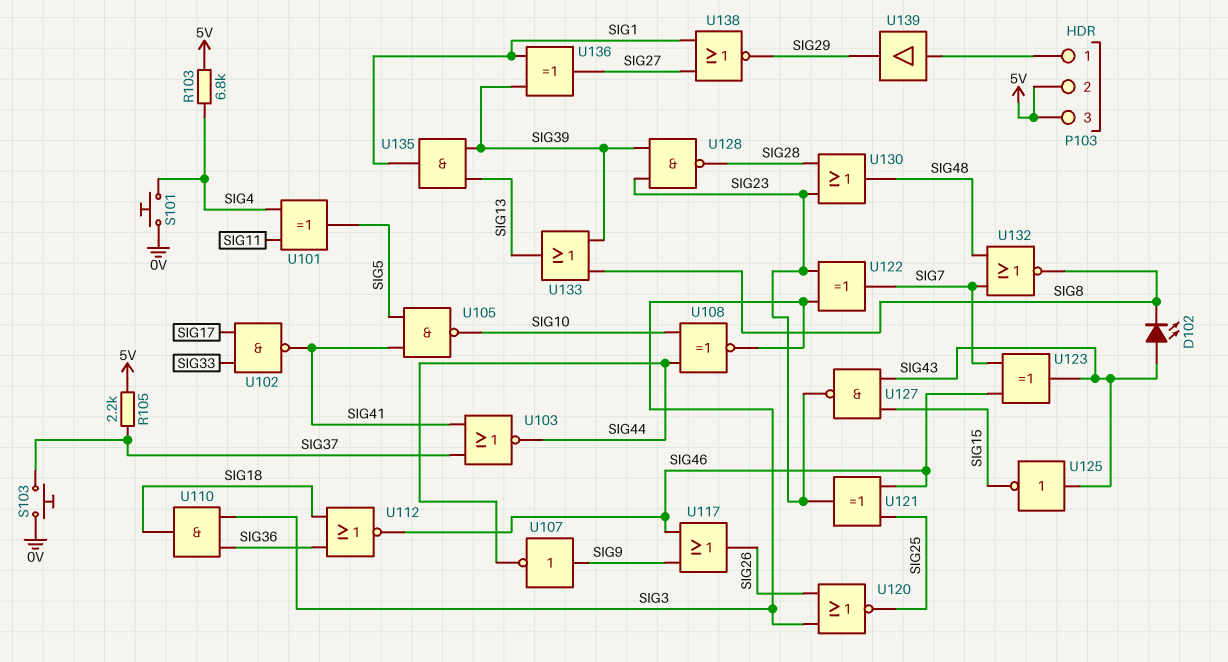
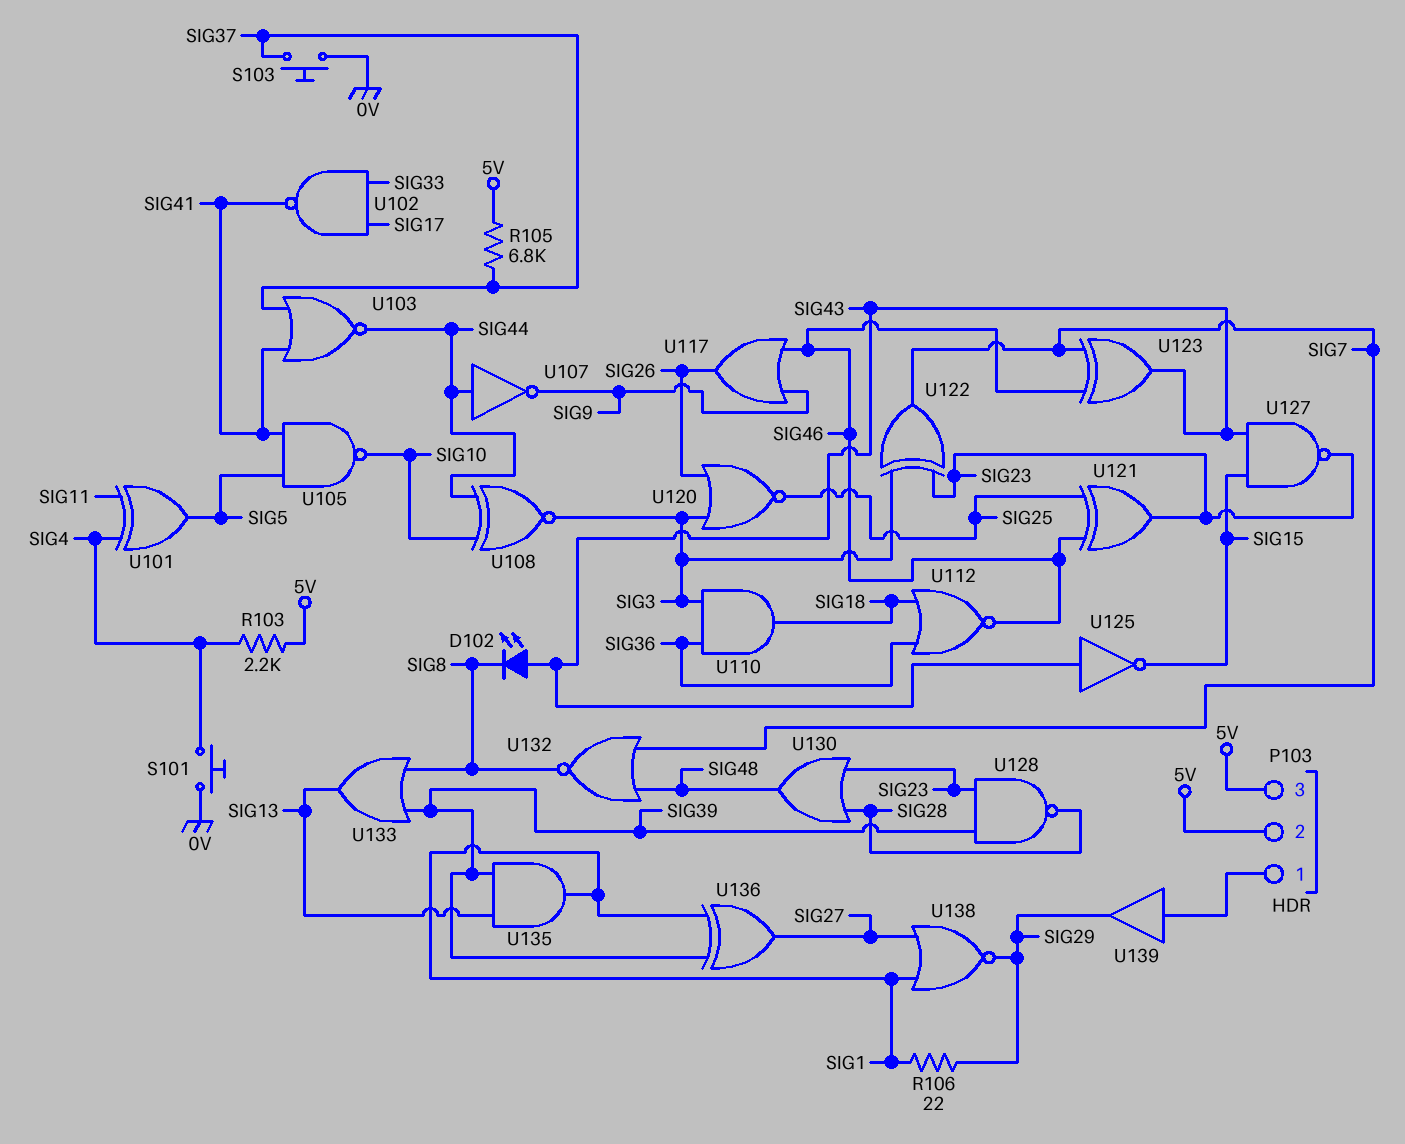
R103: 6.8k (5V, SIG4) -> 2.2k (5V, SIG4)
R105: 2.2k (5V, SIG37) -> 6.8k (5V, SIG37)
R106: none -> 22 (SIG1, SIG29)
U107: NOT (in SIG9, out SIG44) -> NOT (in SIG44, out SIG9)

